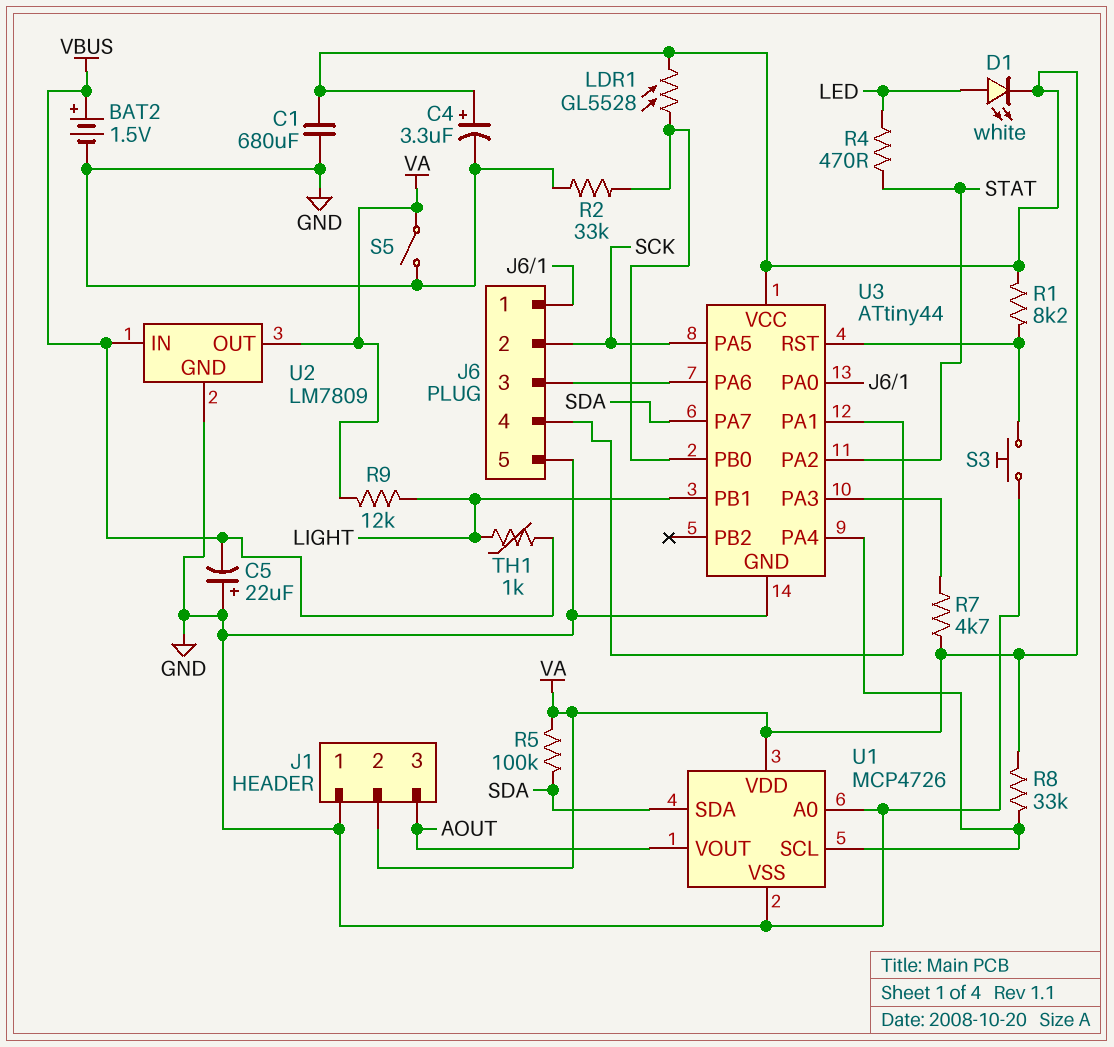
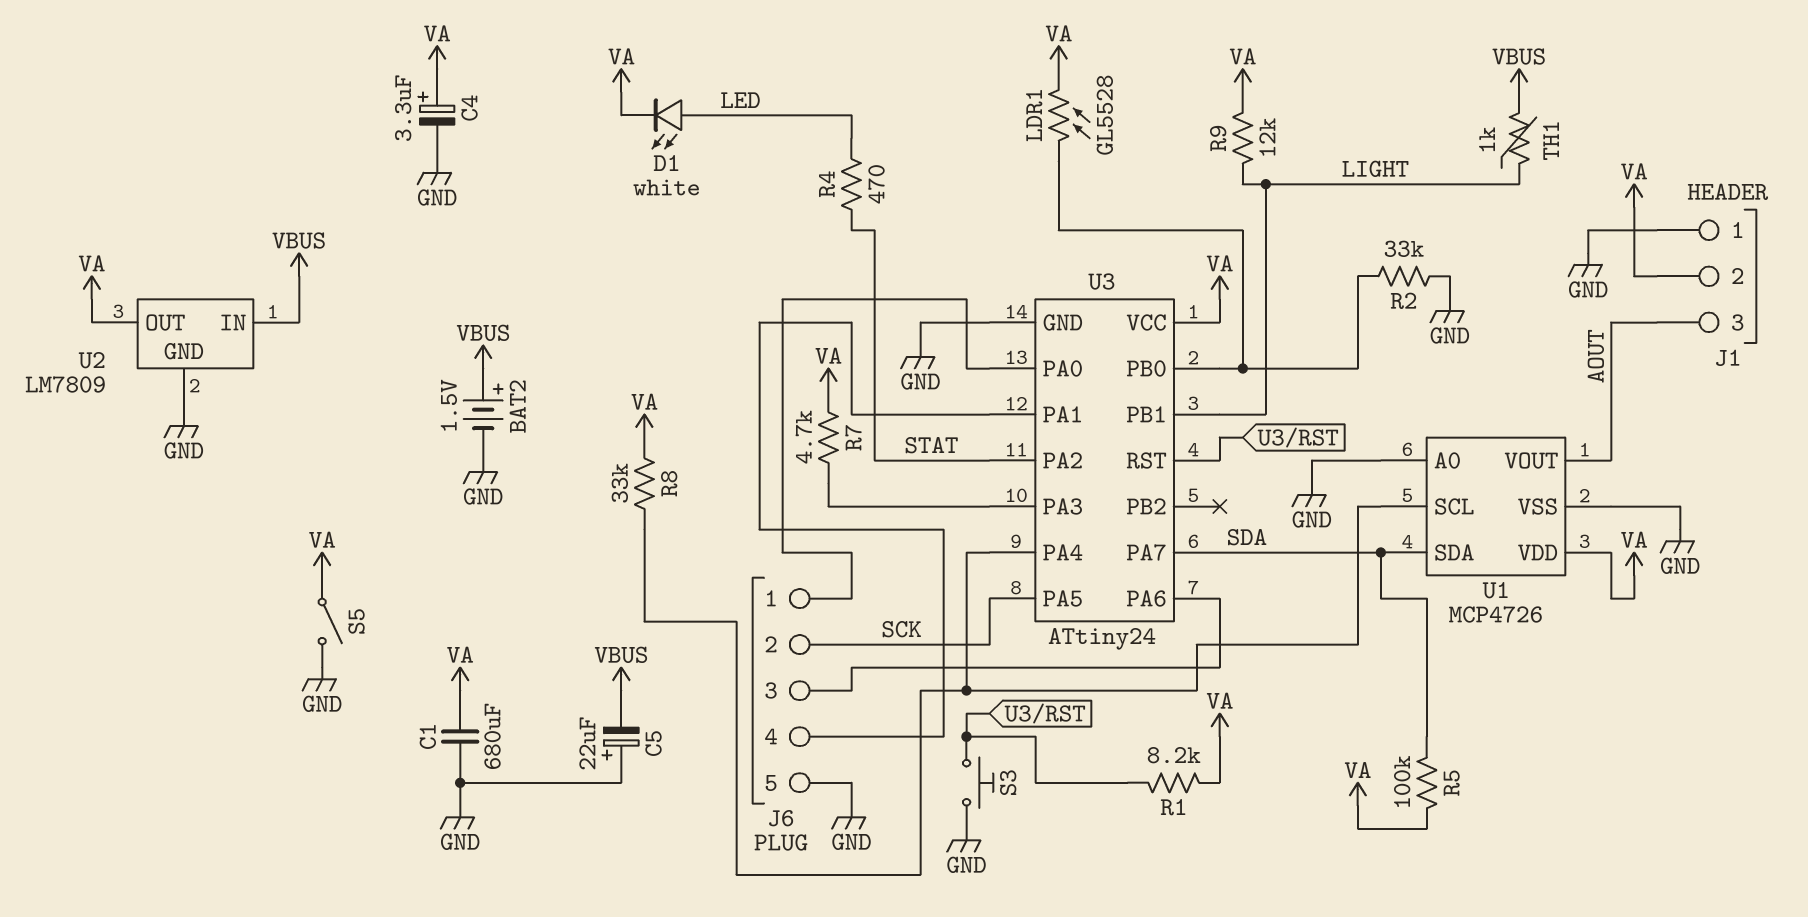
U3: ATtiny44 -> ATtiny24

